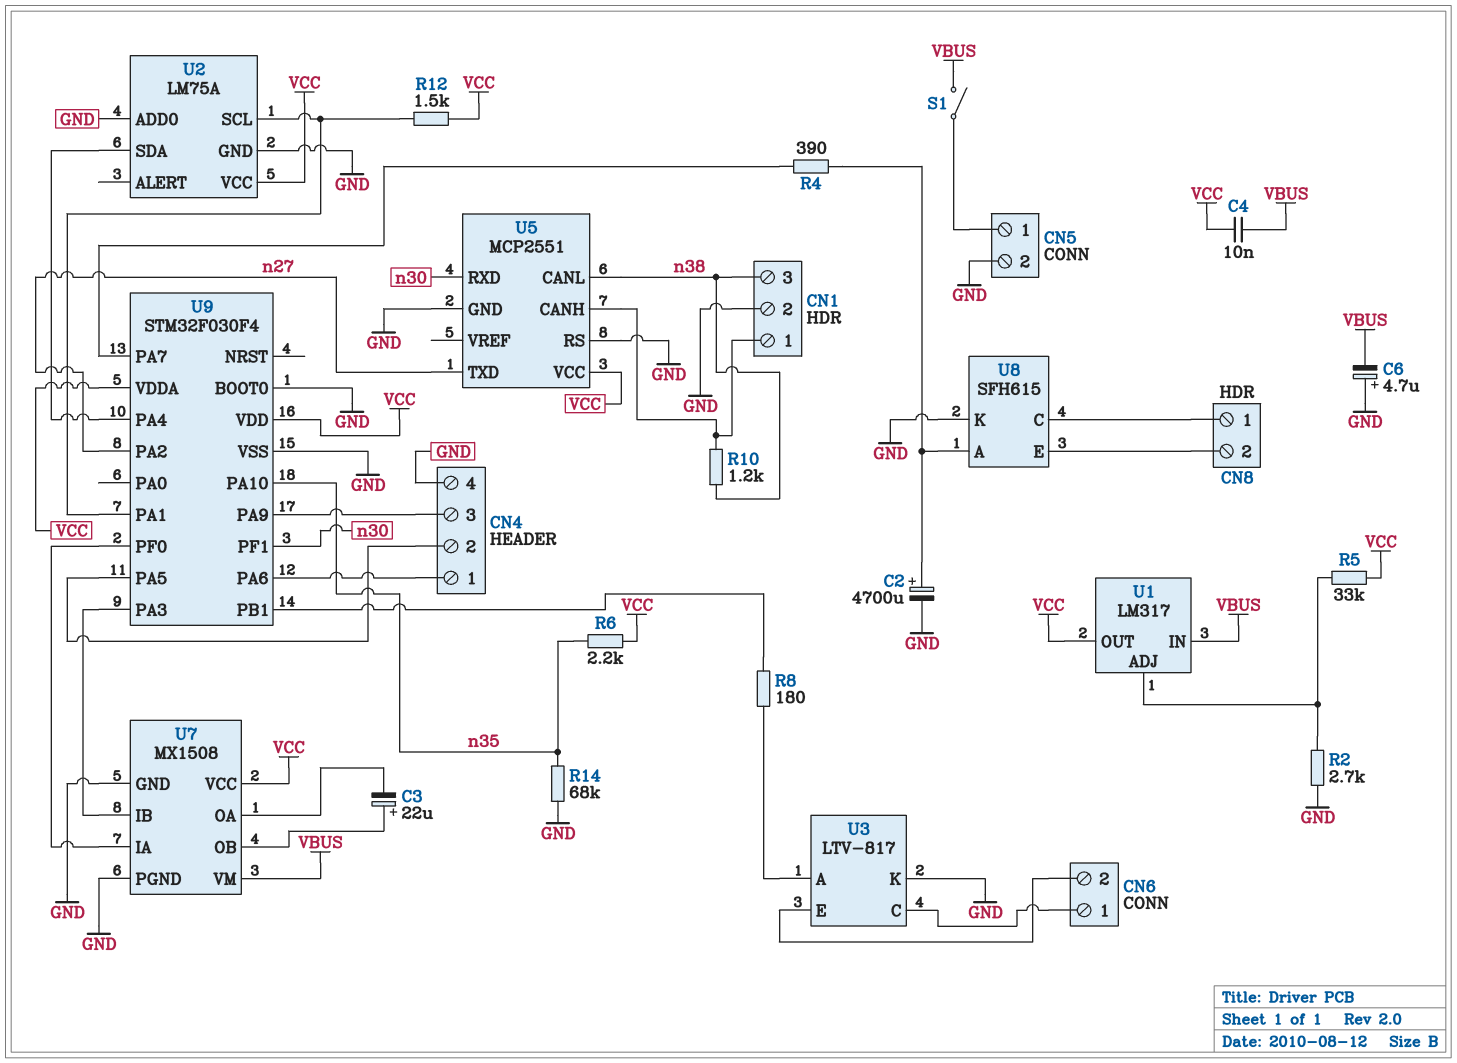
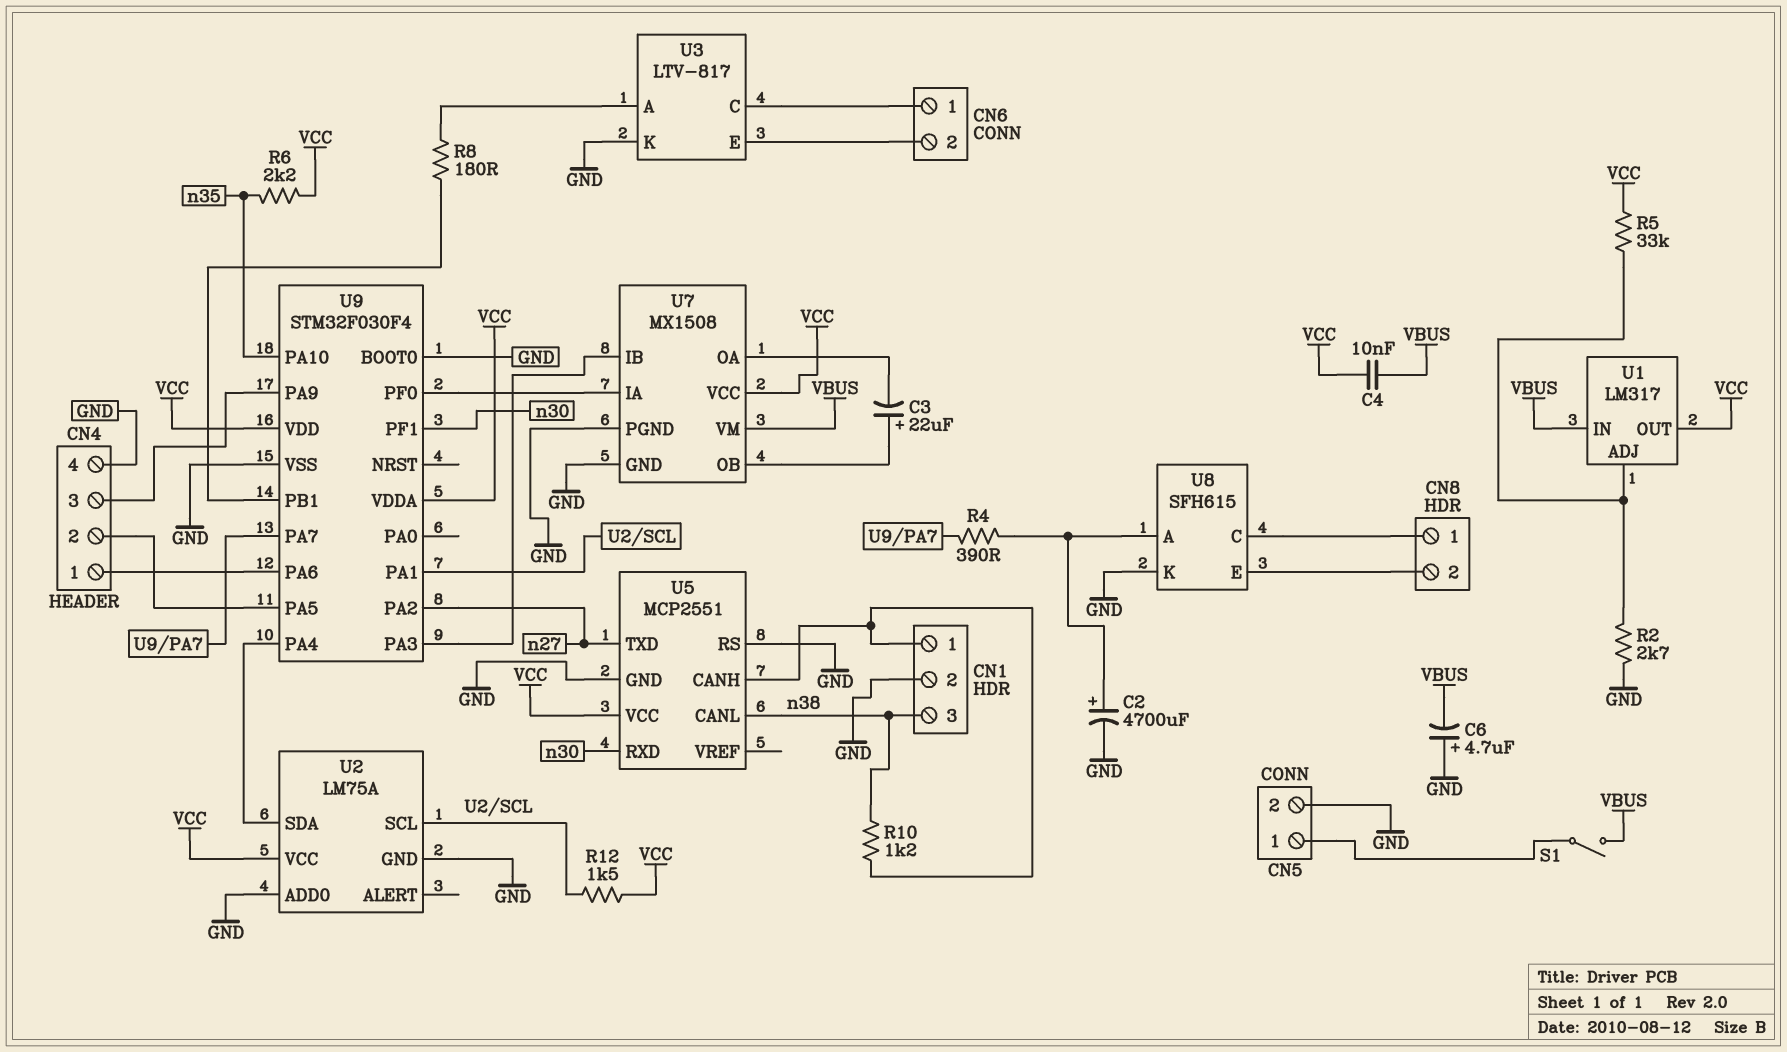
R14: 68k (GND, n35) -> none

